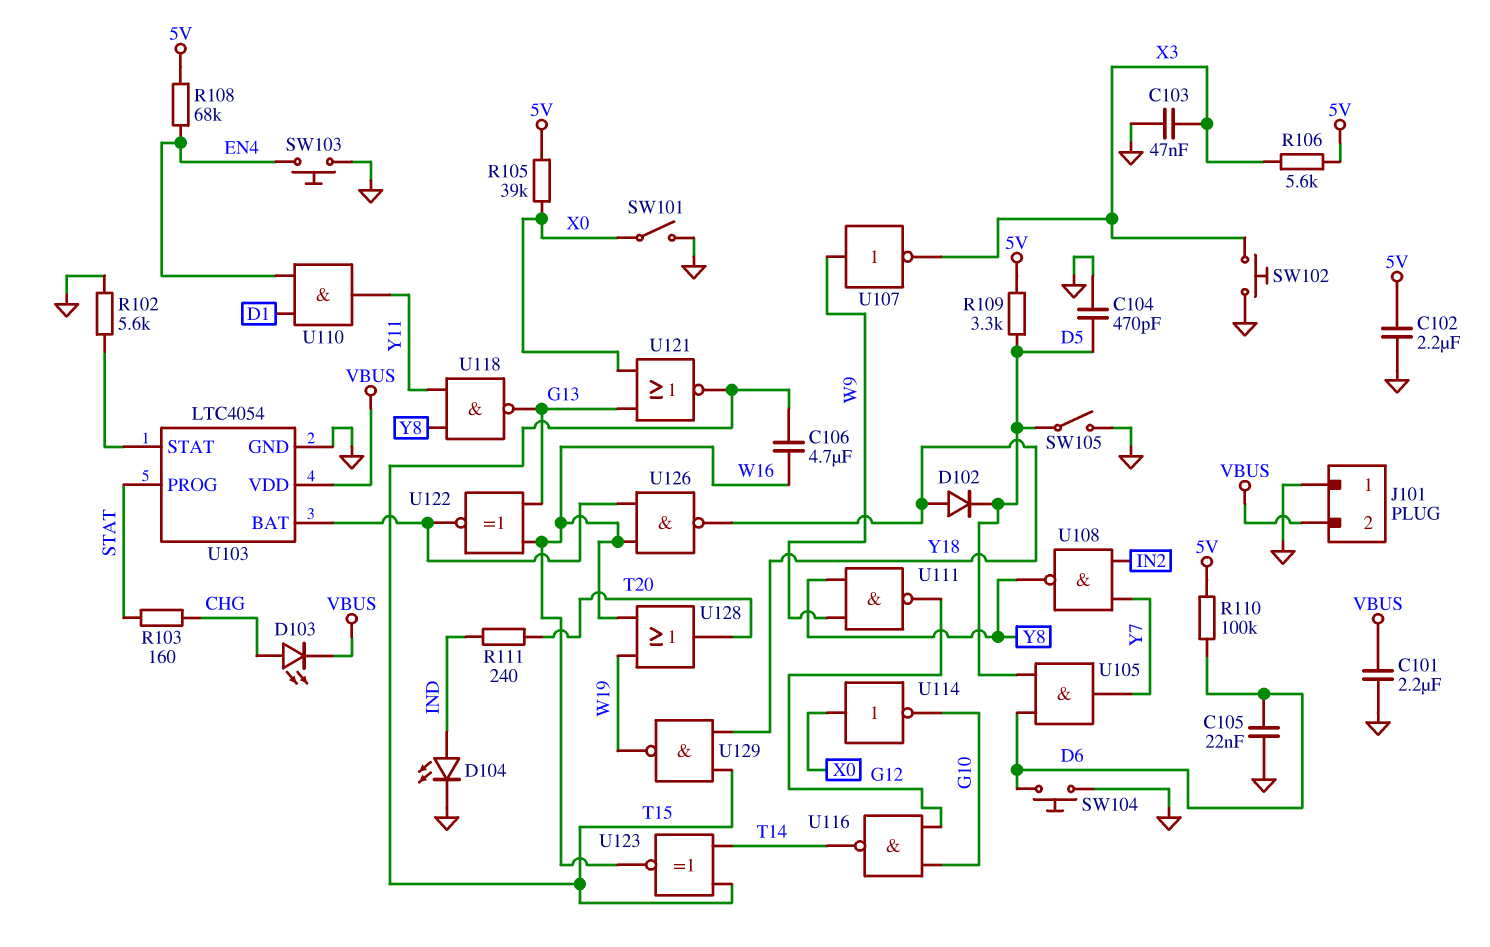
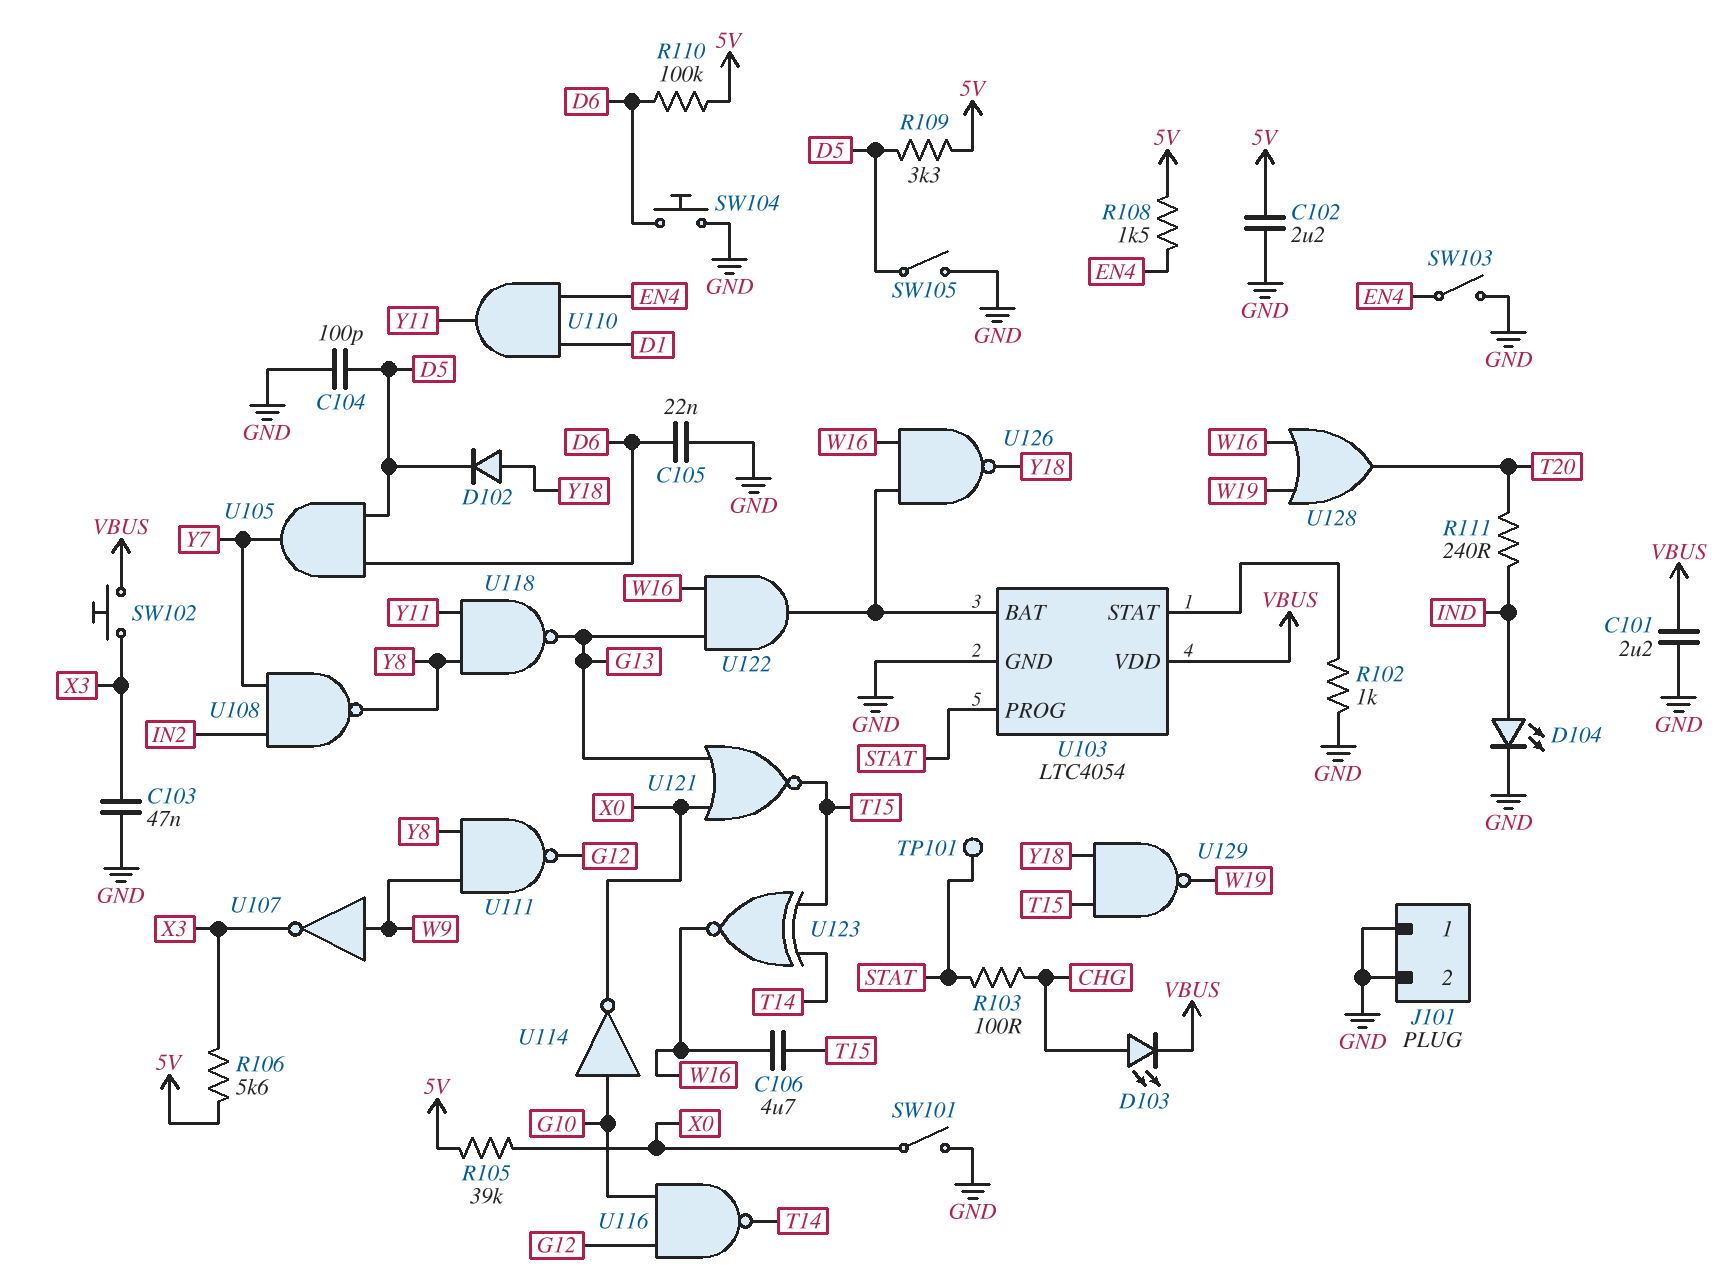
C104: 470pF (D5, GND) -> 100pF (D5, GND)
J101 pin 2: VBUS -> GND
R102: 5.6k (GND, U103/STAT) -> 1k (GND, U103/STAT)
R103: 160 (CHG, STAT) -> 100 (CHG, STAT)
R108: 68k (5V, EN4) -> 1.5k (5V, EN4)
SW102: button (GND, X3) -> button (VBUS, X3)
SW103: button (EN4, GND) -> switch (EN4, GND)
TP101: none -> test point (STAT)
U114: NOT (in X0, out G10) -> NOT (in G10, out X0)
U122: XNOR (in G13, in W16, out U103/BAT) -> AND (in G13, in W16, out U103/BAT)

